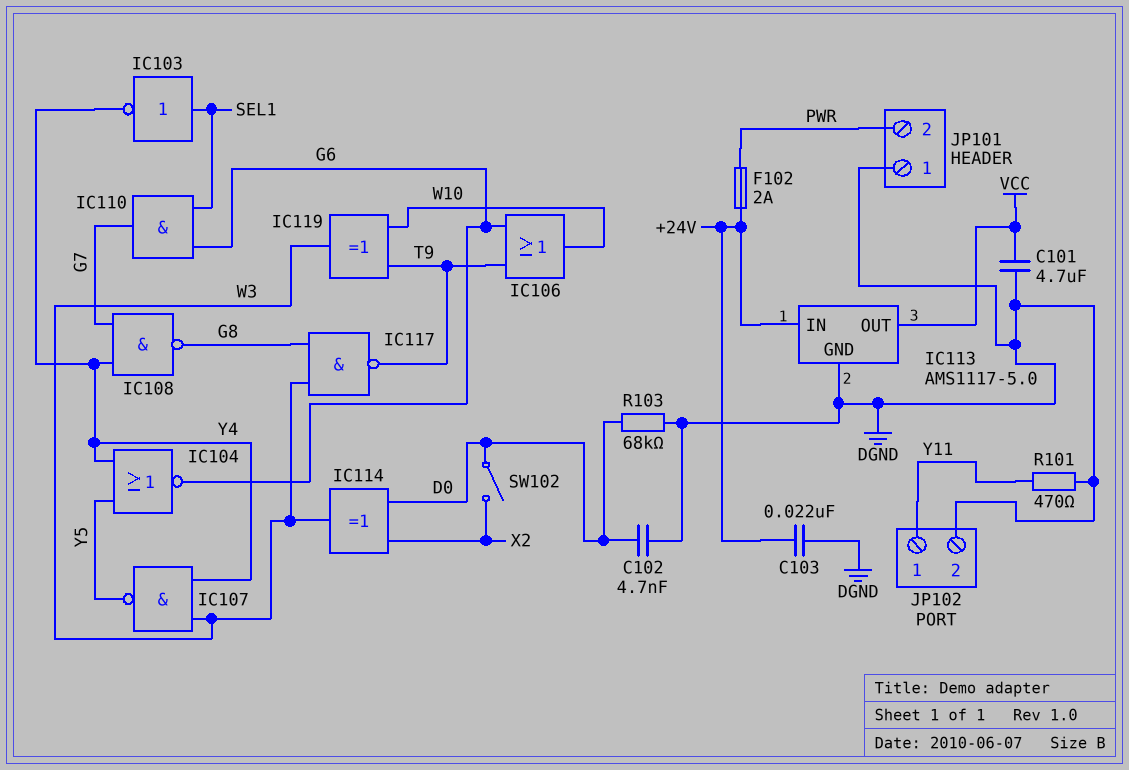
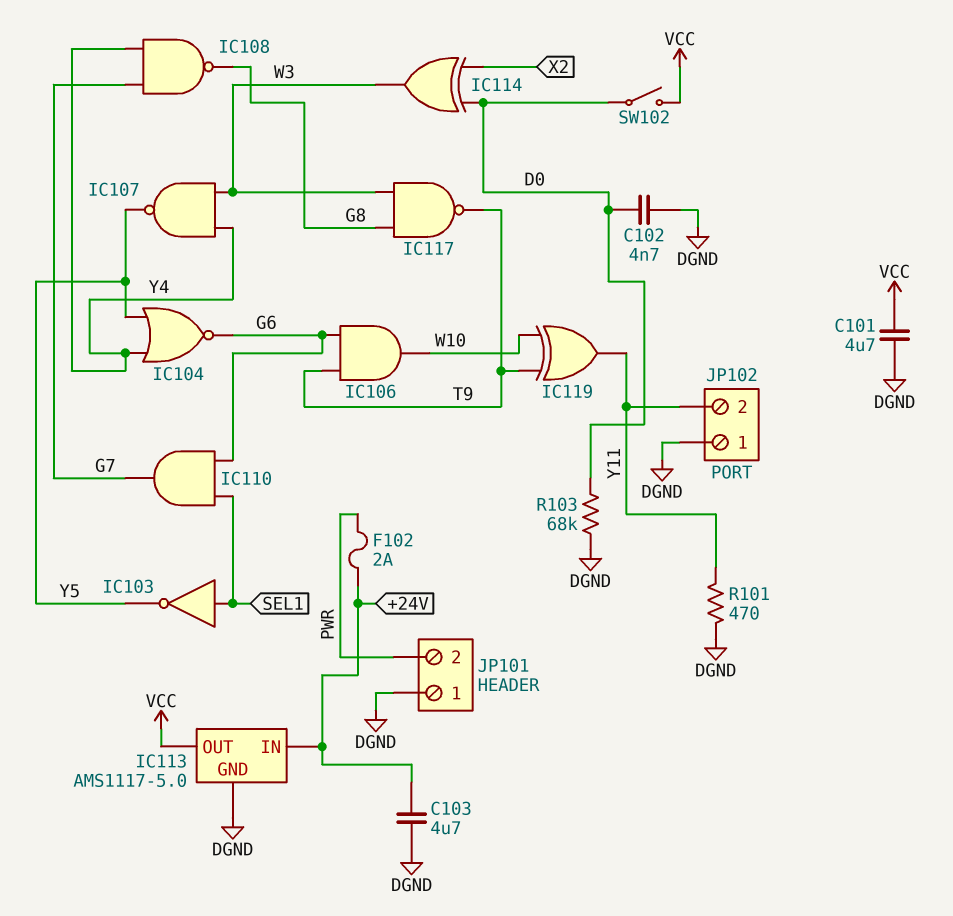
C103: 22nF (+24V, DGND) -> 4.7uF (+24V, DGND)
IC103: NOT (in SEL1, out Y4) -> NOT (in SEL1, out Y5)
IC106: OR (in G6, in T9, out W10) -> AND (in G6, in T9, out W10)
IC119: XOR (in T9, in W10, out W3) -> XOR (in T9, in W10, out Y11)
JP102 pin 1: Y11 -> DGND
JP102 pin 2: DGND -> Y11
SW102: switch (D0, X2) -> switch (D0, VCC)

